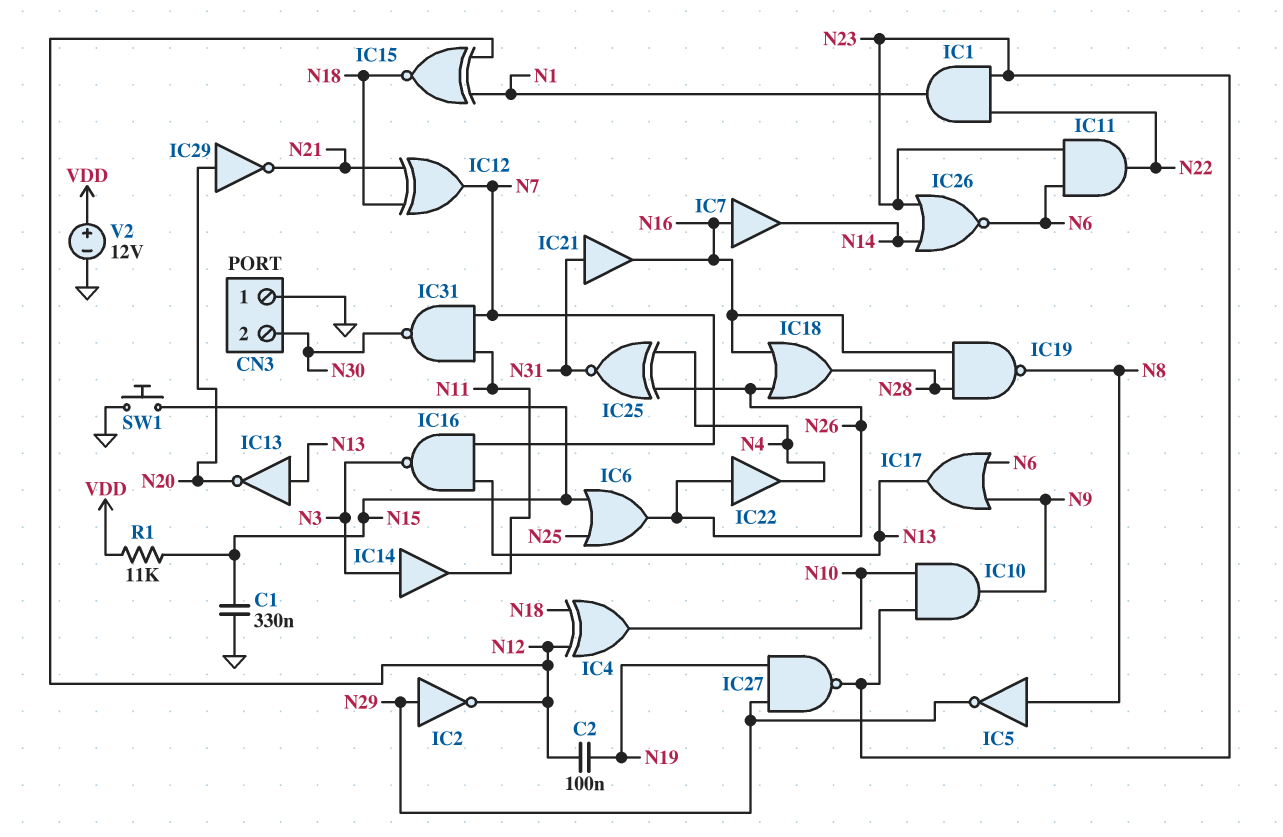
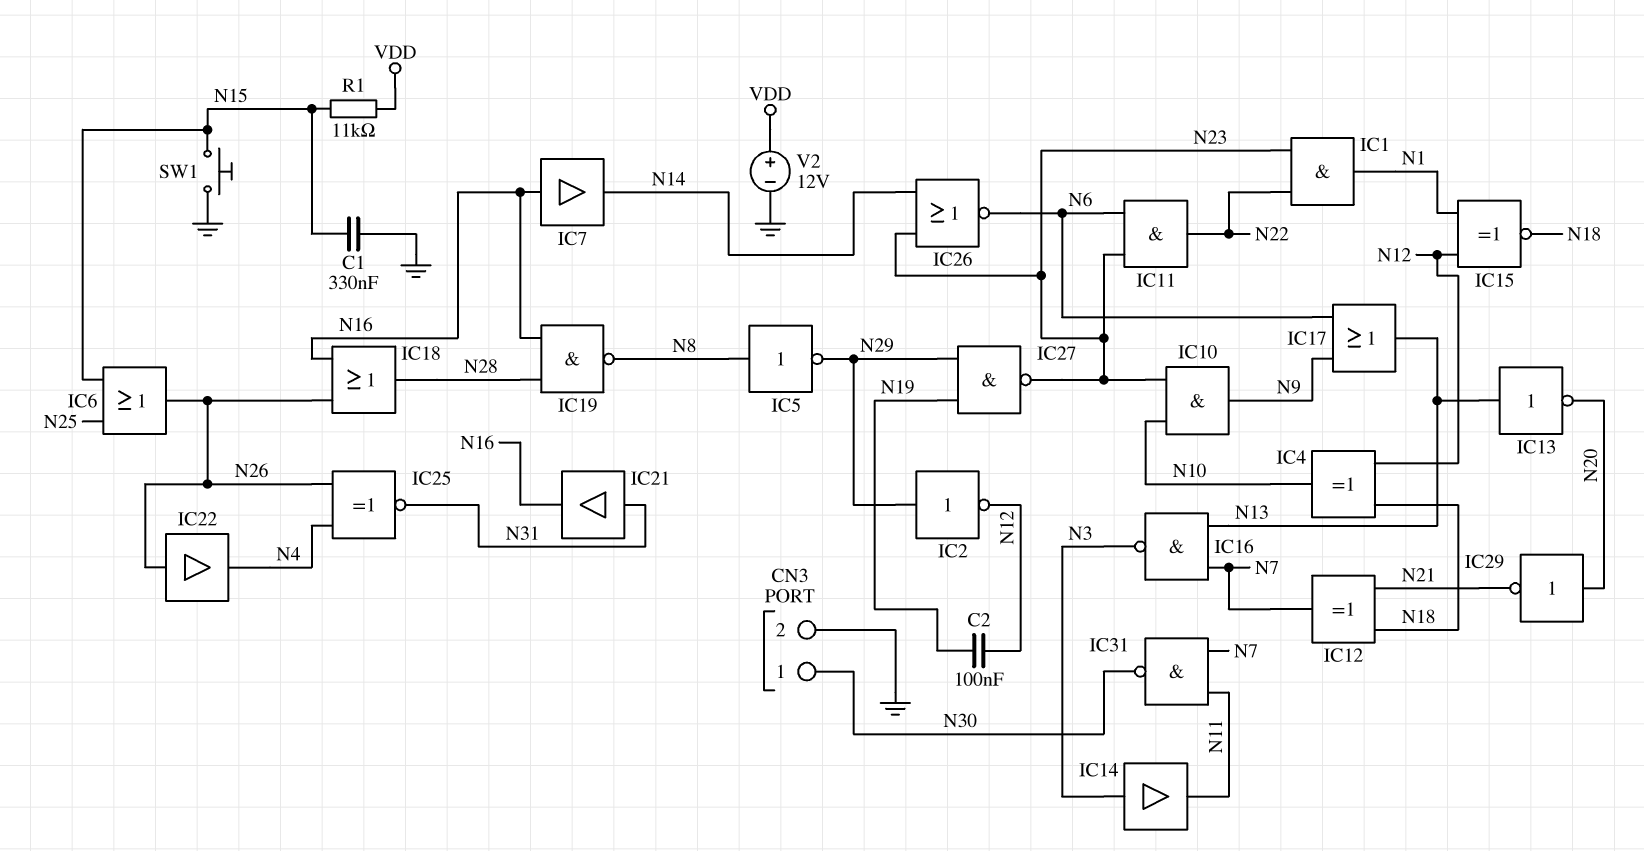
CN3 pin 1: GND -> N30
CN3 pin 2: N30 -> GND

